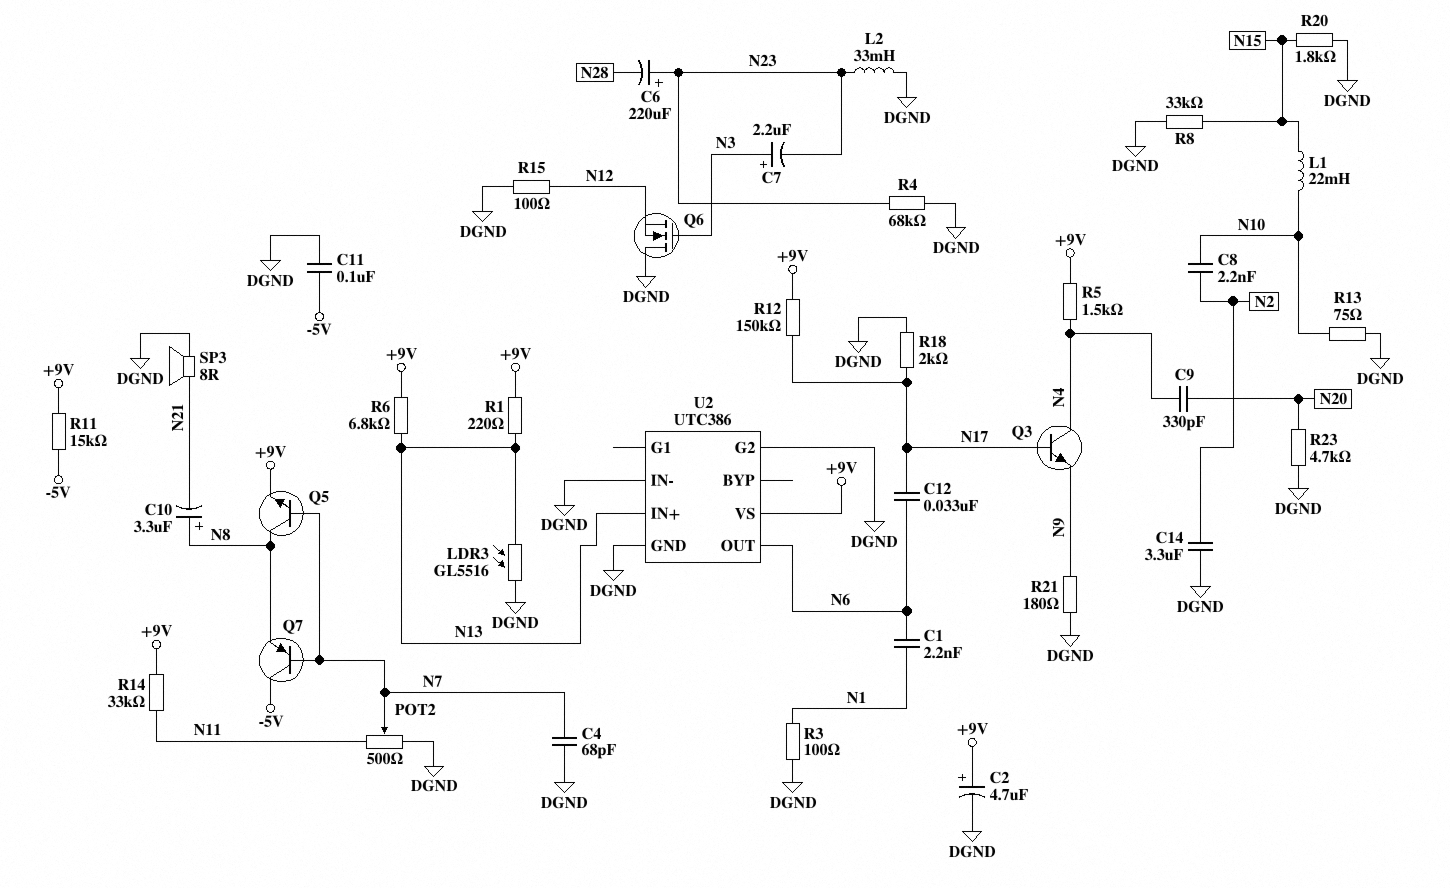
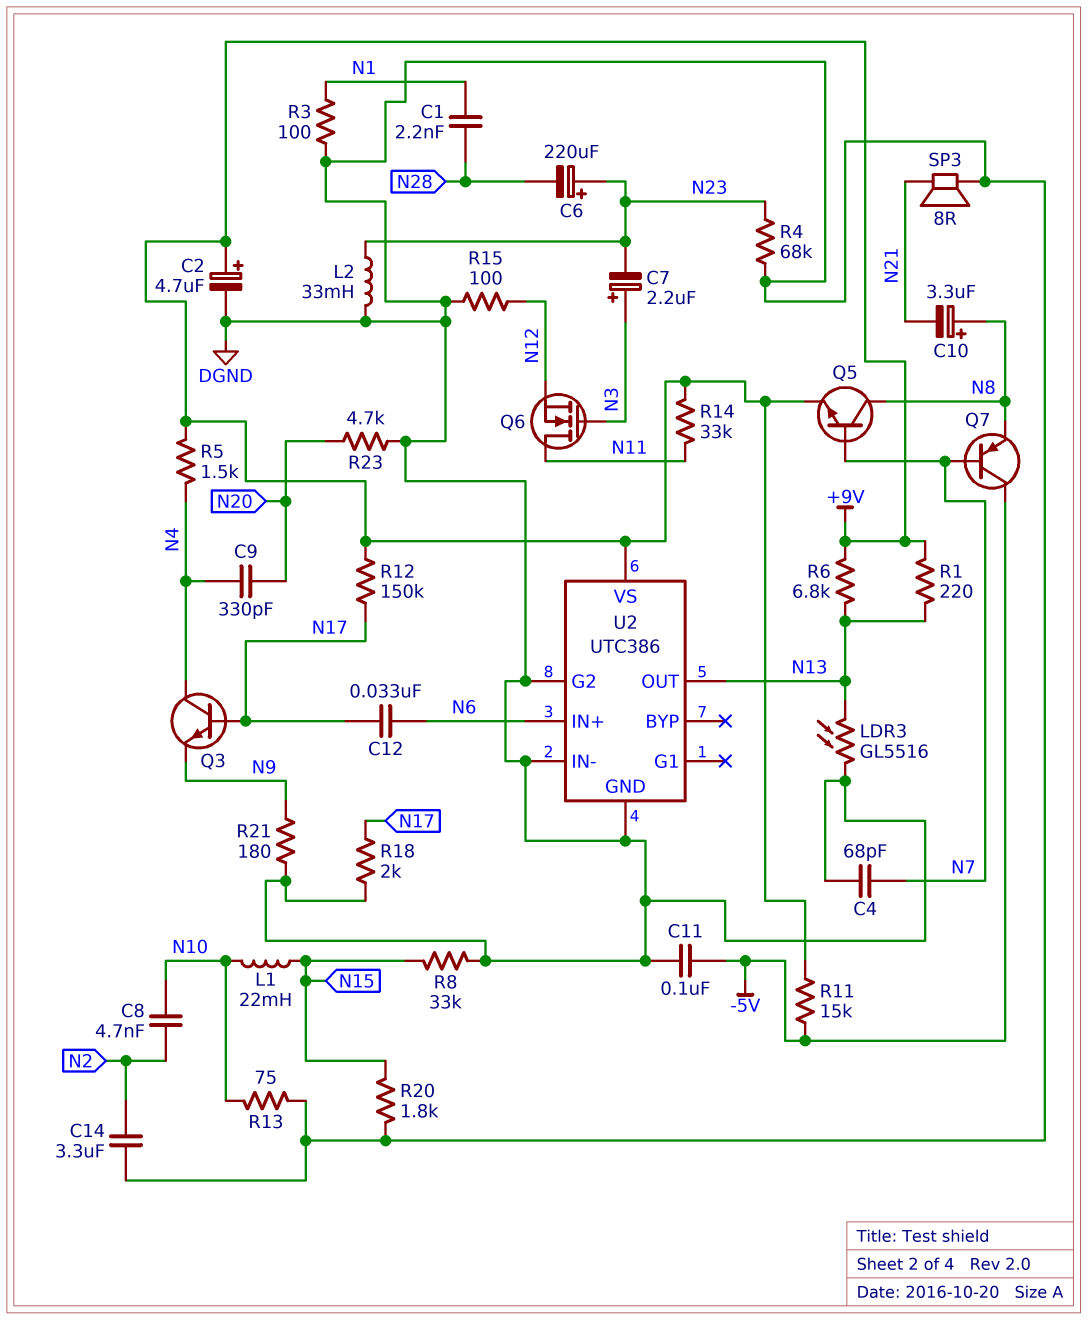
C1: 2.2nF (N1, N6) -> 2.2nF (N1, N28)
C8: 2.2nF (N2, N10) -> 4.7nF (N2, N10)
POT2: 500 (DGND, N11, wiper N7) -> none
Q6: NMOS (G N3, D DGND, S N12) -> NMOS (G N3, D N11, S N12)
U2 pin IN+: N13 -> N6
U2 pin OUT: N6 -> N13

